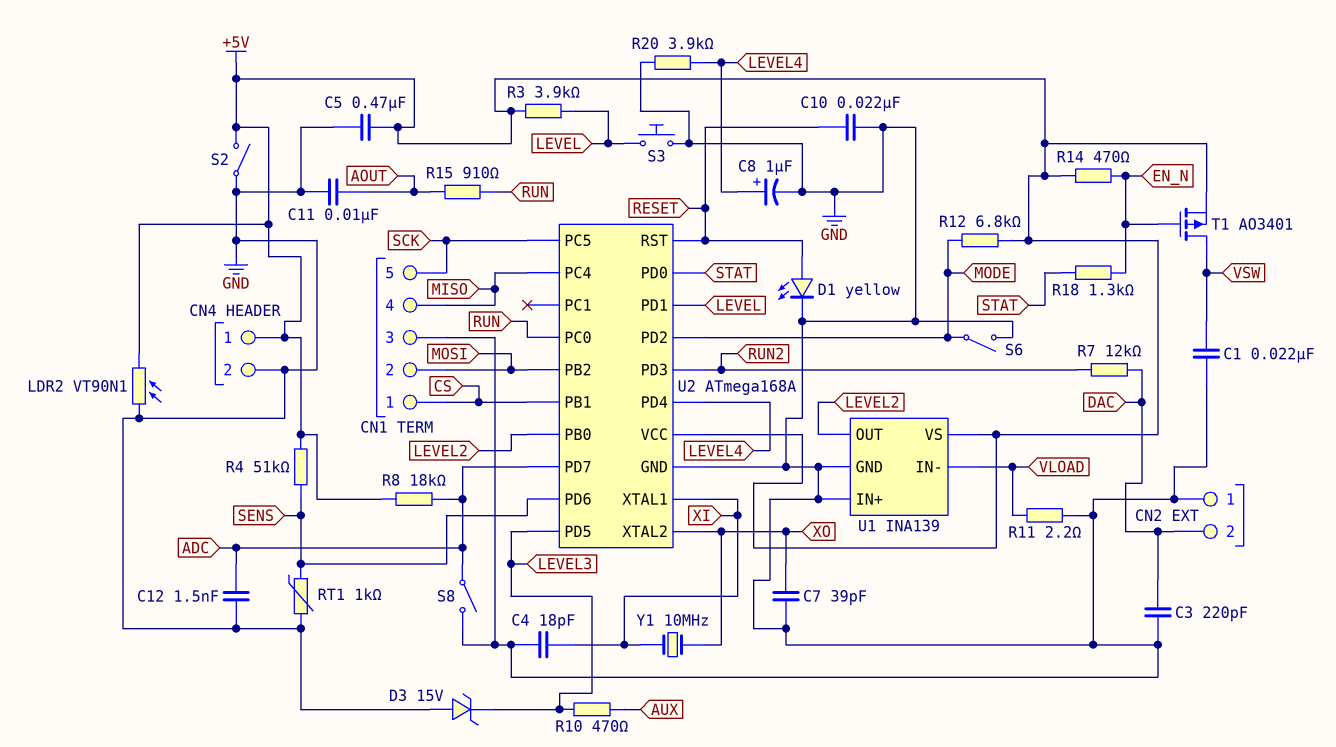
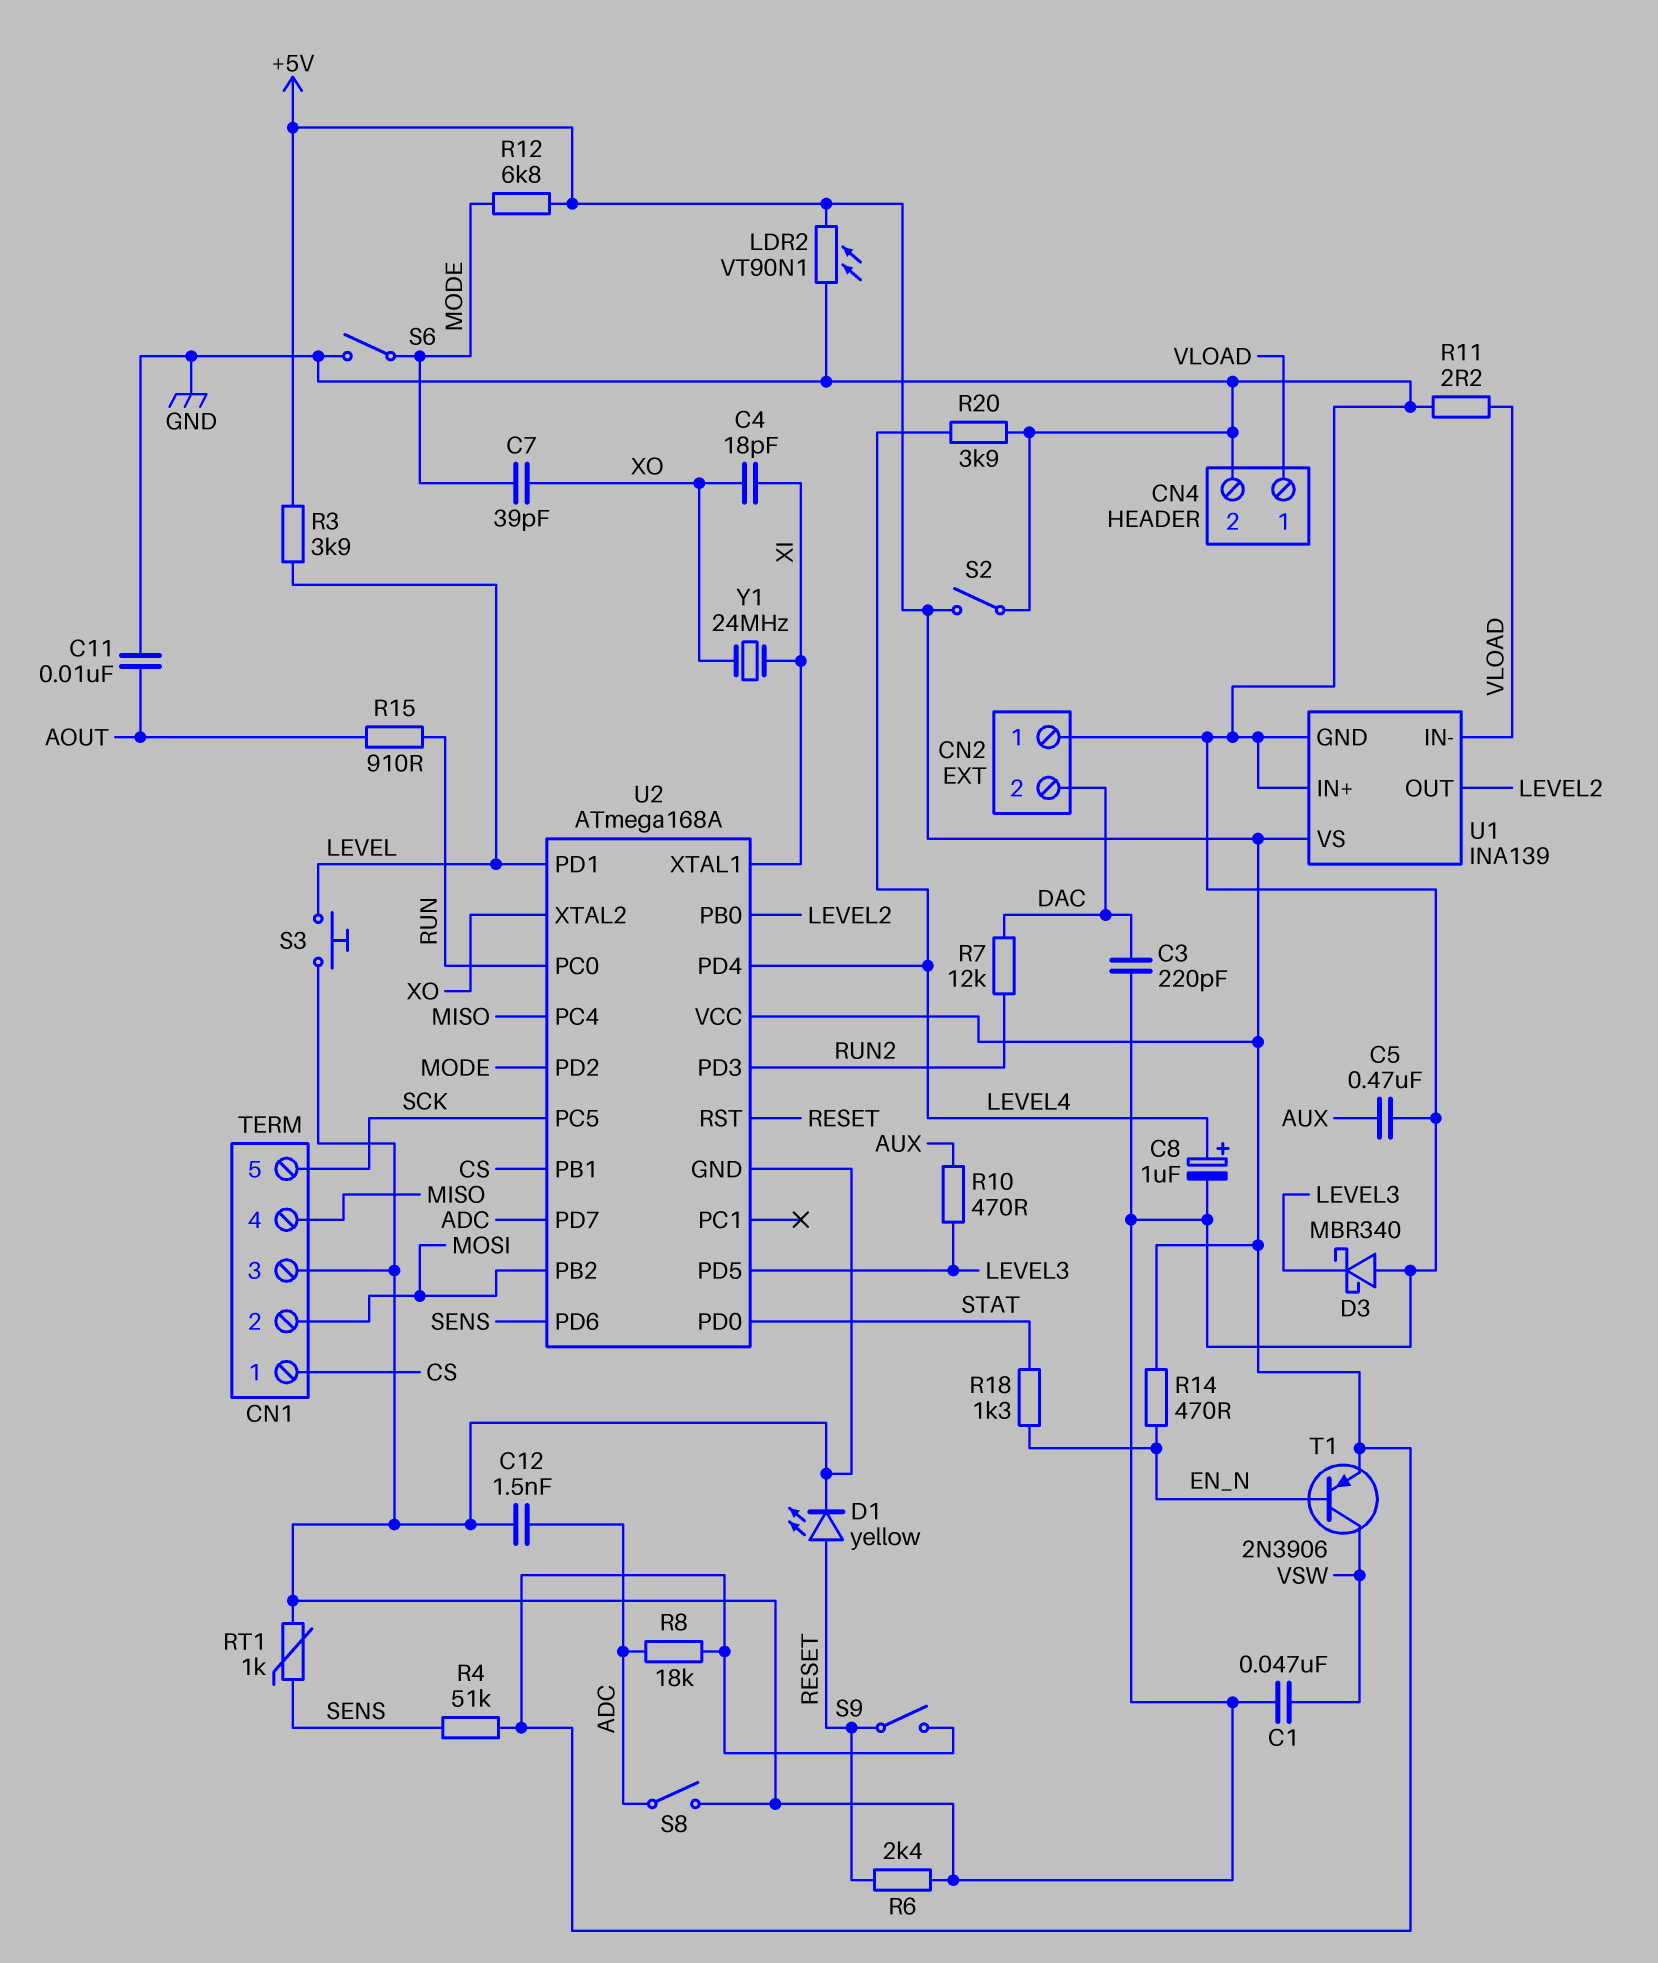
C1: 22nF (GND, VSW) -> 47nF (GND, VSW)
C4: 18pF (GND, XI) -> 18pF (XI, XO)
C5: 470nF (+5V, GND) -> 470nF (AUX, GND)
C7: 39pF (GND, XO) -> 39pF (MODE, XO)
C10: 22nF (GND, RESET) -> none
CN4 pin 1: +5V -> VLOAD
D3: zener 15V (A GND, K LEVEL3) -> schottky MBR340 (A GND, K LEVEL3)
R6: none -> 2.4k (GND, RESET)
S9: none -> switch (+5V, RESET)
T1: PMOS AO3401 (G EN_N, D VSW, S +5V) -> PNP 2N3906 (B EN_N, C VSW, E +5V)
Y1: 10MHz (XI, XO) -> 24MHz (XI, XO)

